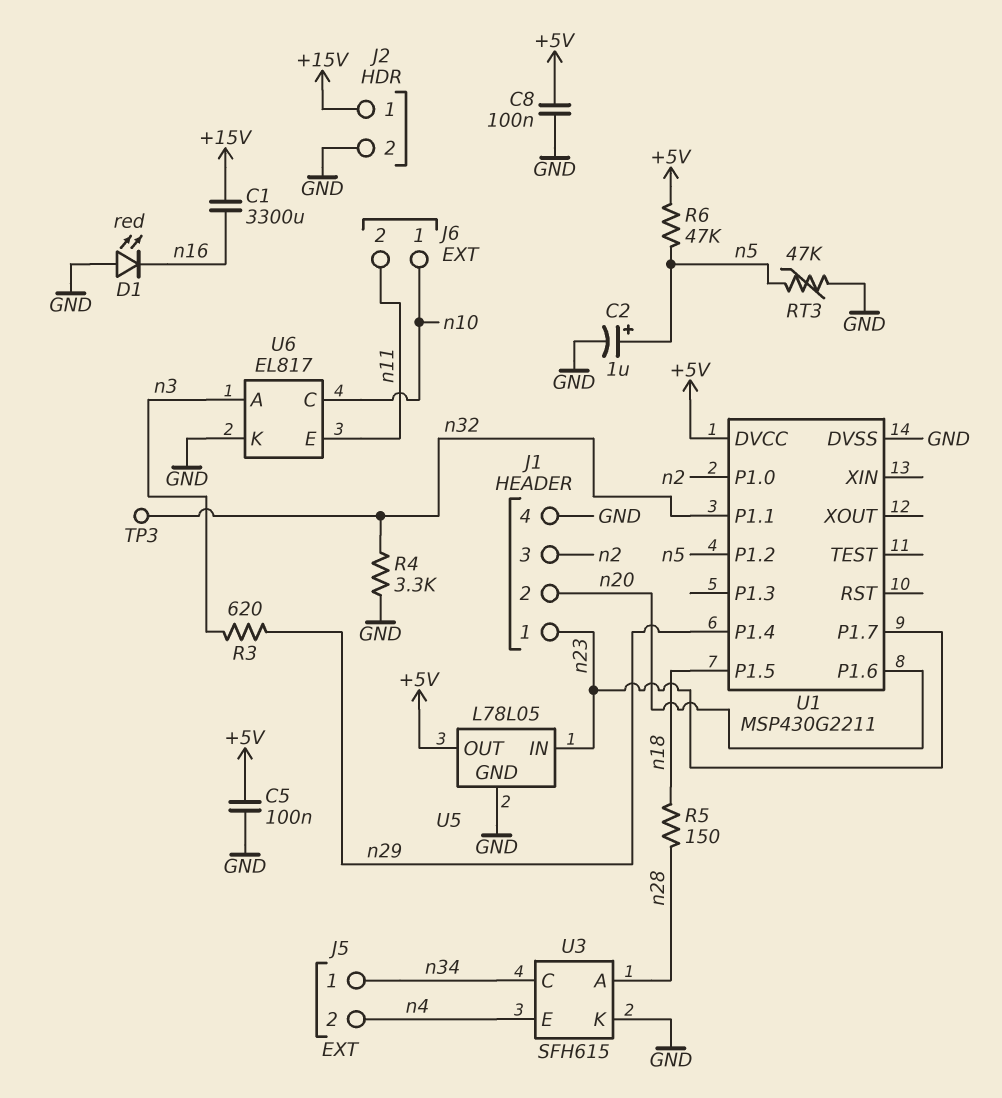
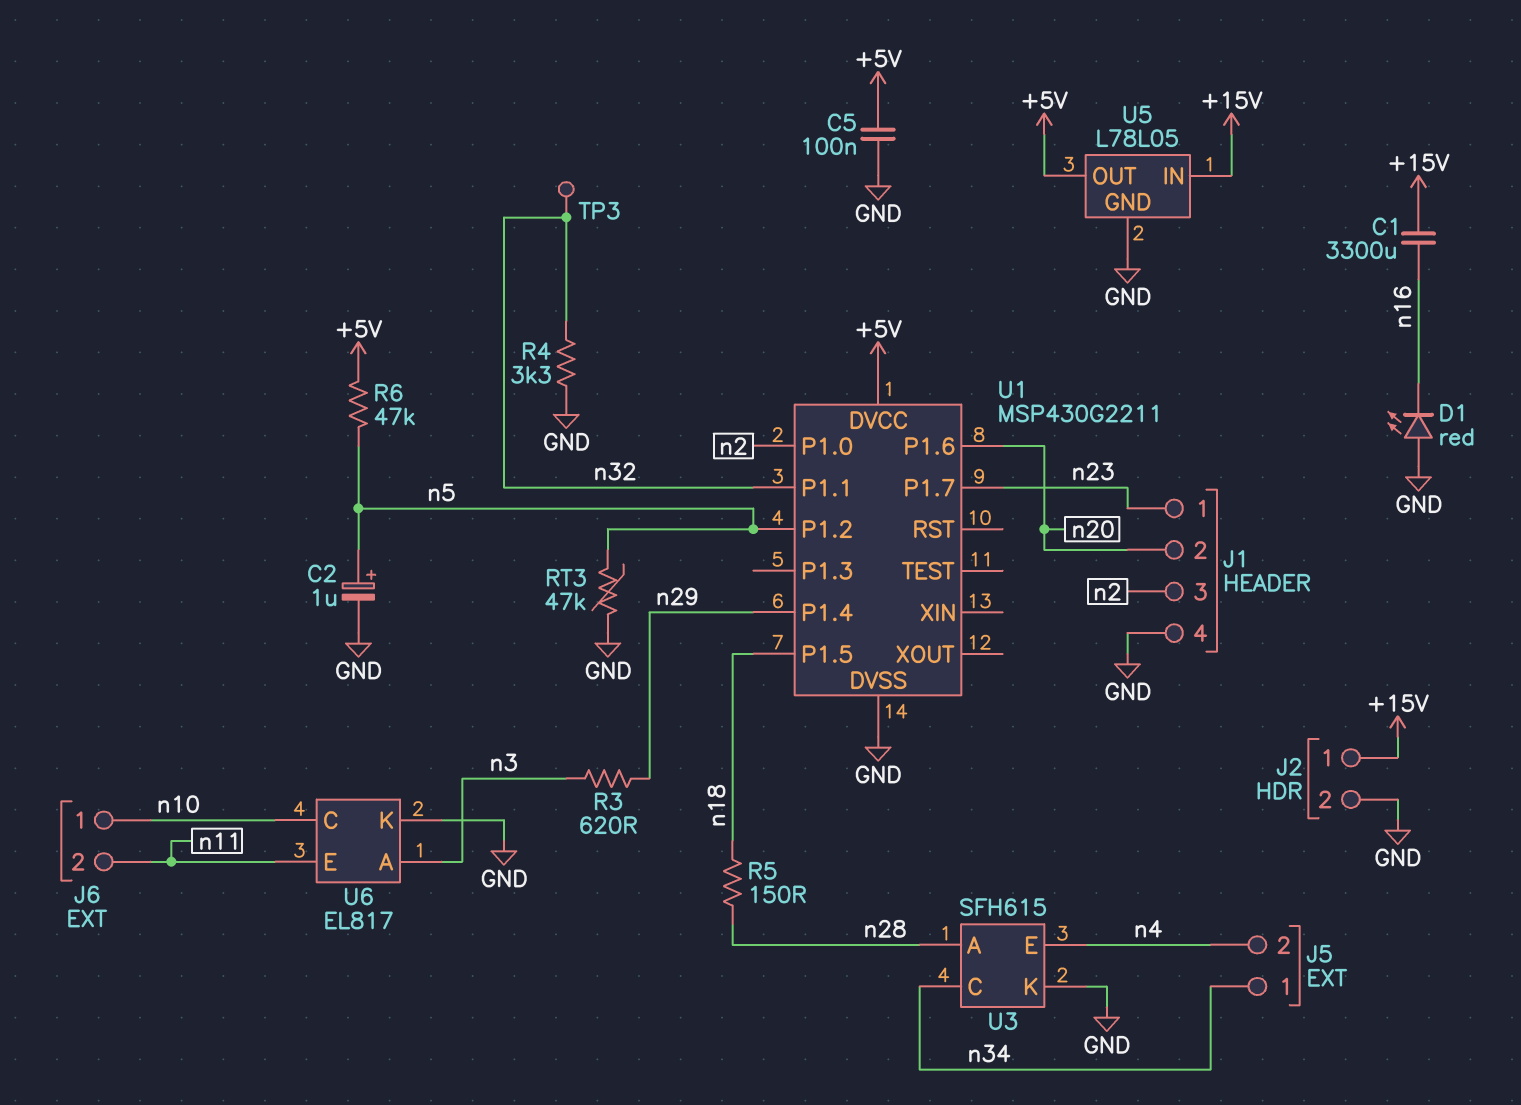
C8: 100nF (+5V, GND) -> none
U5 pin IN: n23 -> +15V

